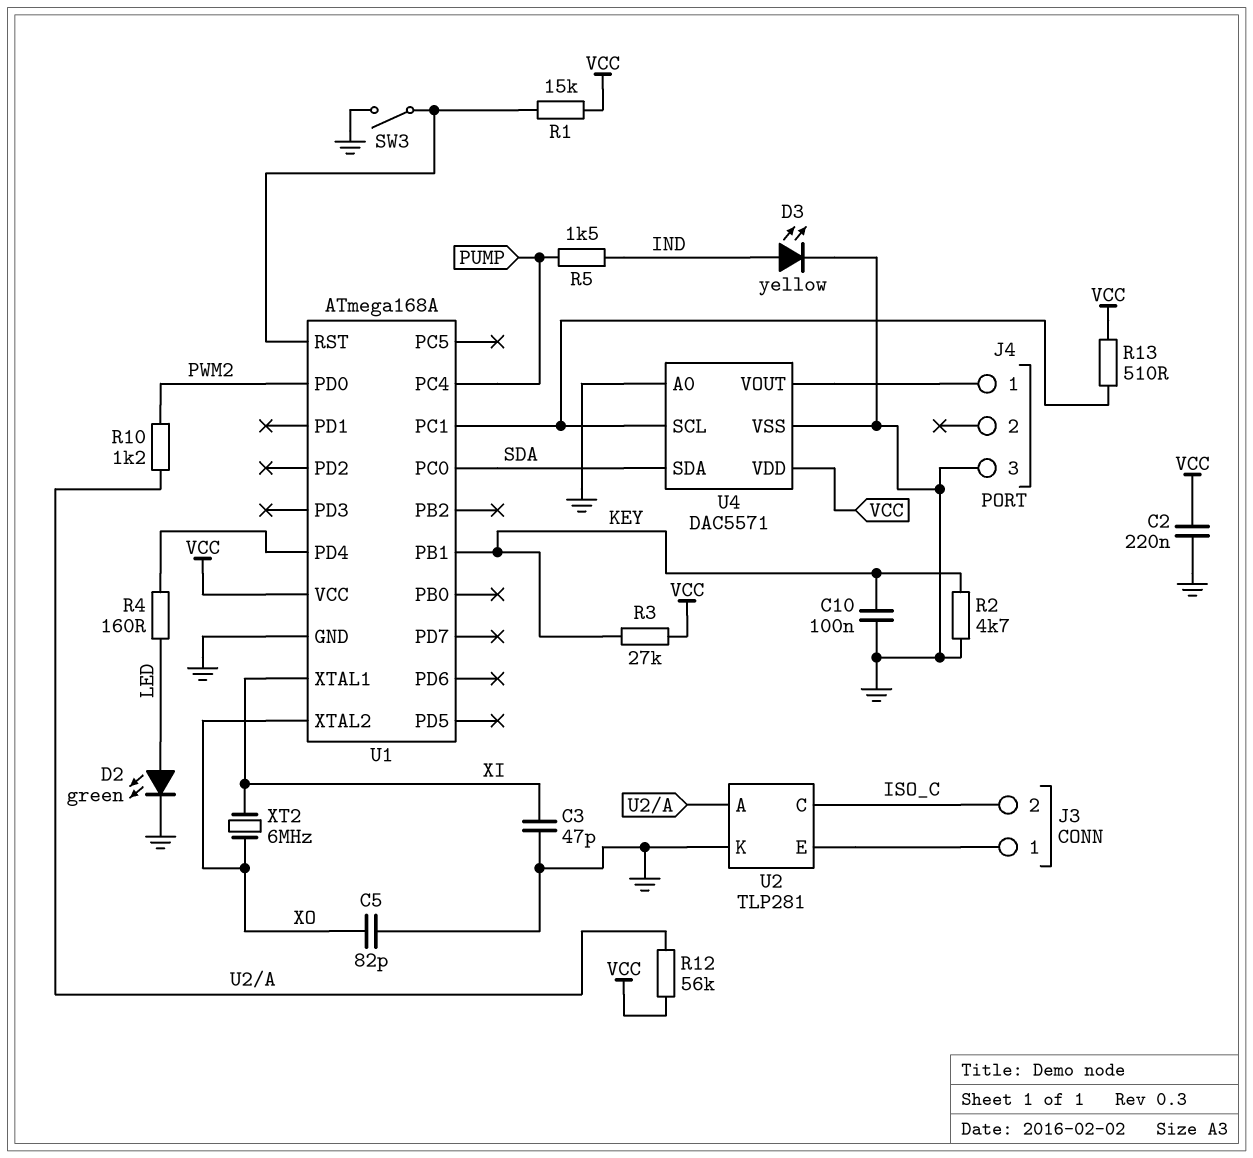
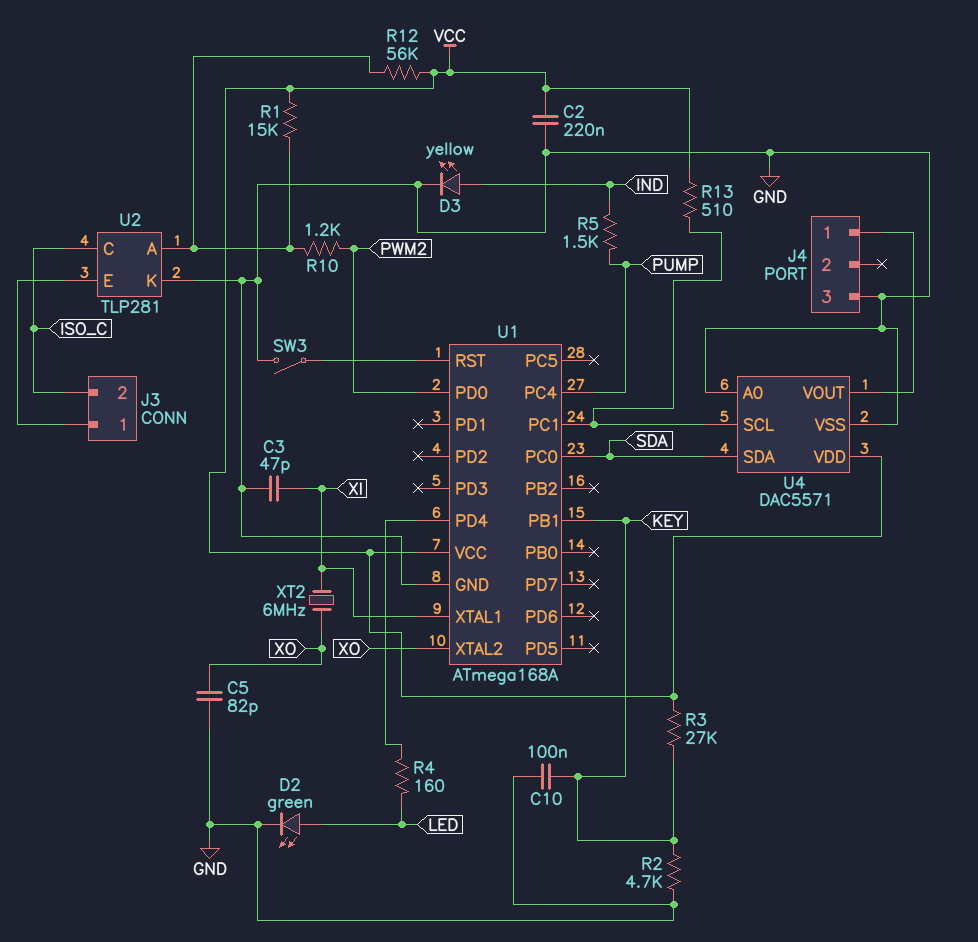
R1: 15k (U1/RST, VCC) -> 15k (U2/A, VCC)

